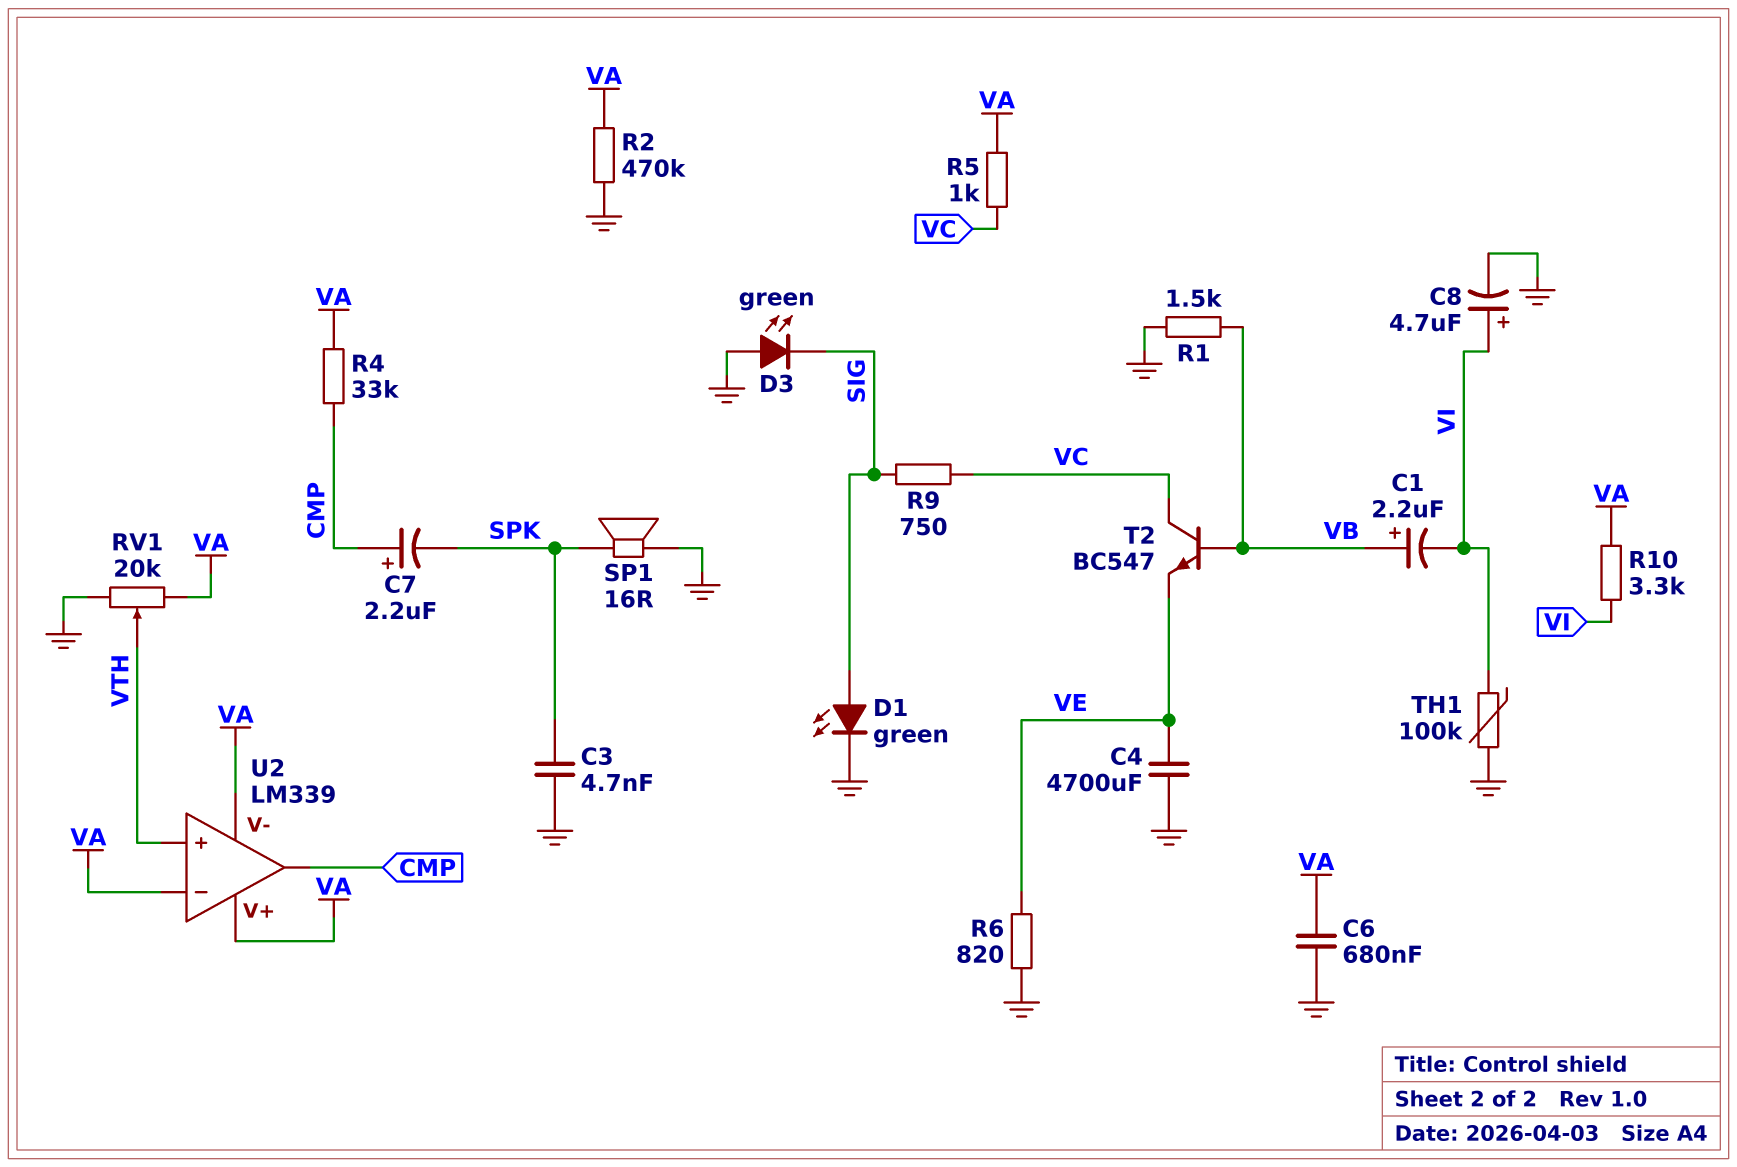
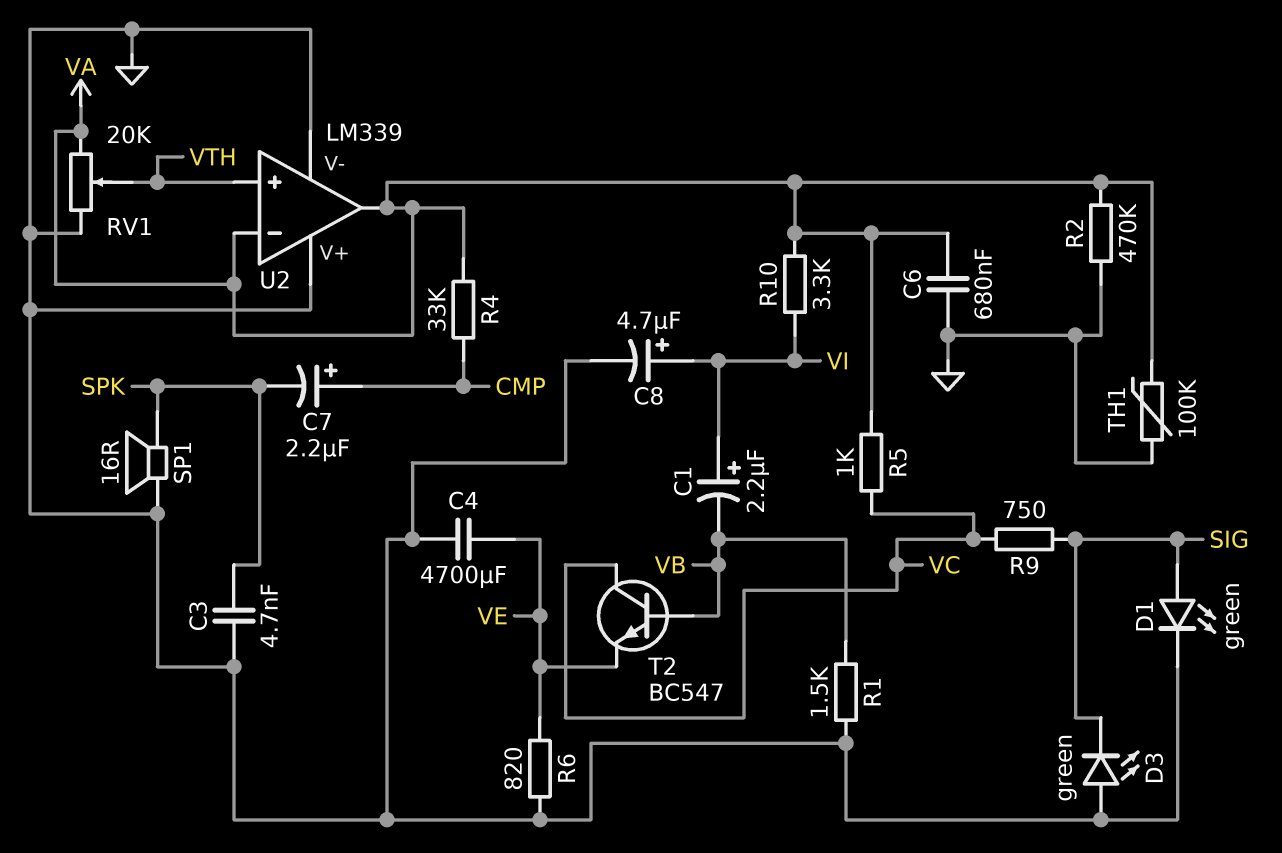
C1: 2.2uF (plus VB, minus VI) -> 2.2uF (plus VI, minus VB)
TH1: 100k (GND, VI) -> 100k (GND, VA)
U2 pin V+: VA -> GND
U2 pin V-: VA -> GND
U2 pin out: CMP -> VA

